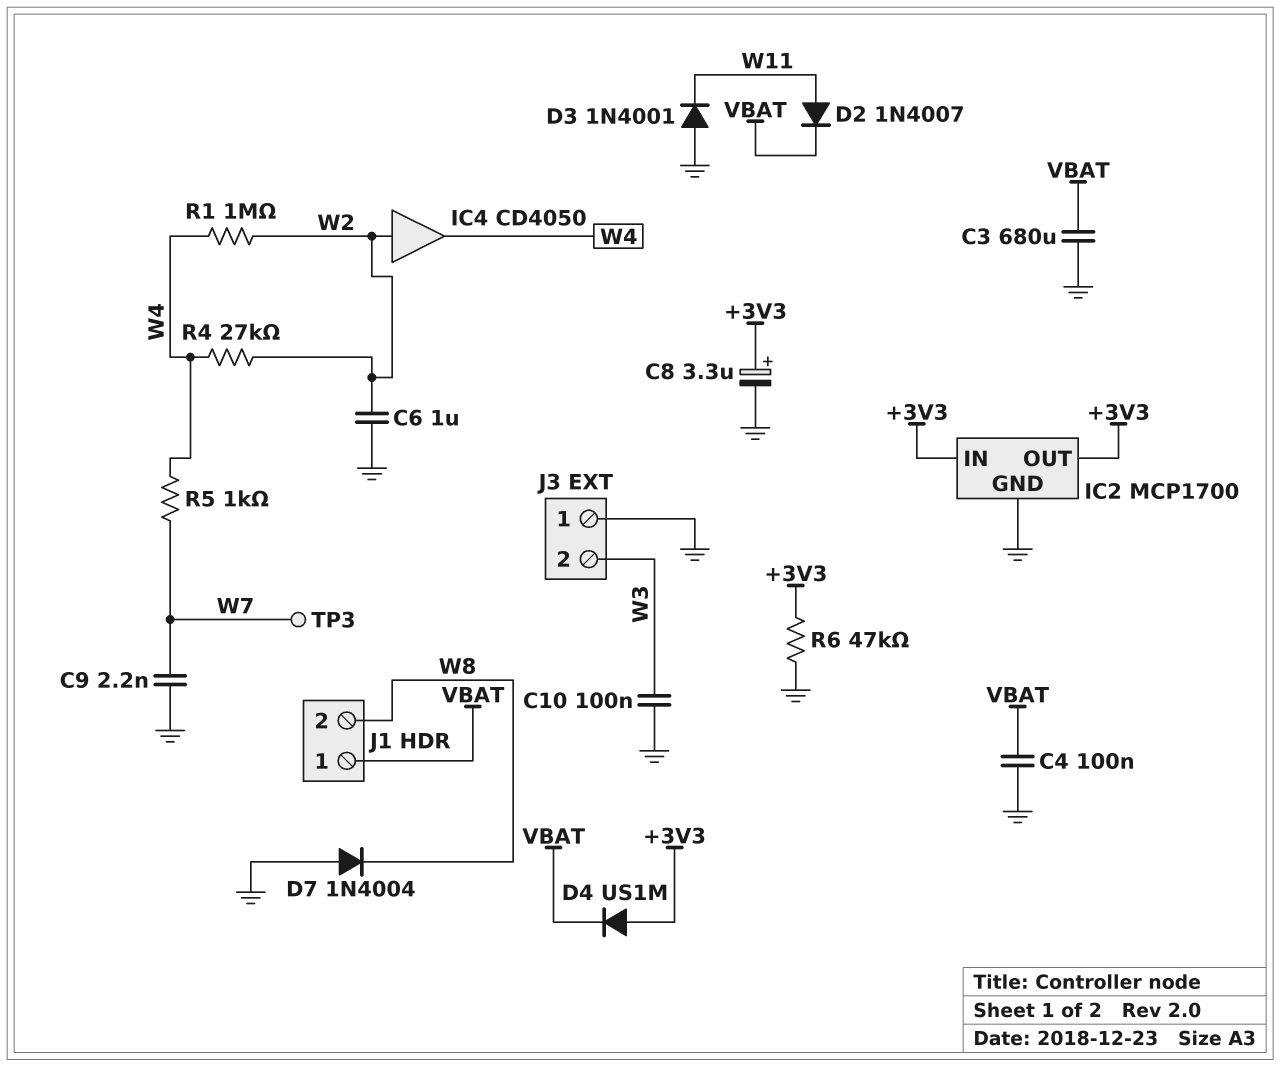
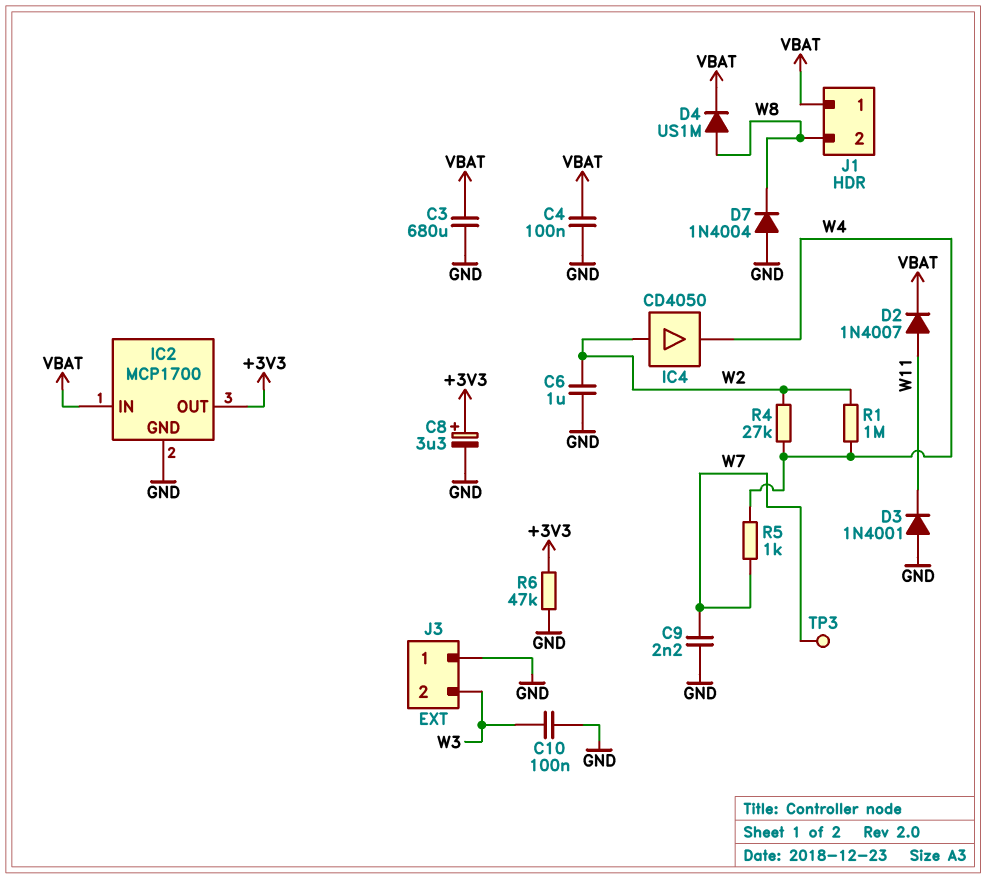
D4: diode US1M (A +3V3, K VBAT) -> diode US1M (A W8, K VBAT)
IC2 pin IN: +3V3 -> VBAT

